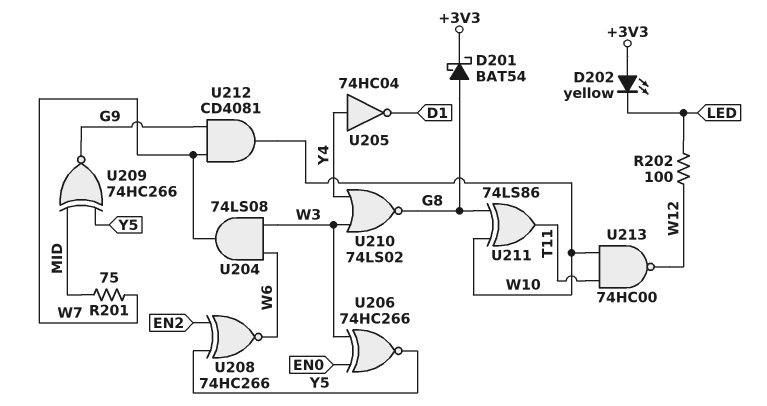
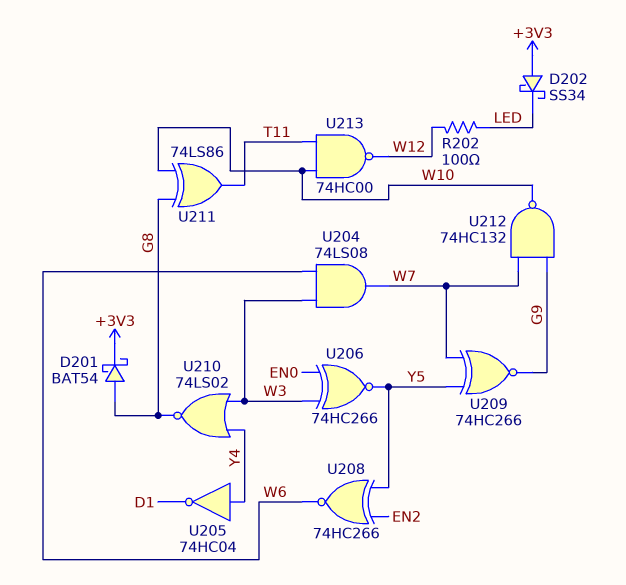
D202: LED yellow (A +3V3, K LED) -> schottky SS34 (A +3V3, K LED)
R201: 75 (MID, W7) -> none
U209: XNOR 74HC266 (in MID, in Y5, out G9) -> XNOR 74HC266 (in W7, in Y5, out G9)
U212: AND CD4081 (in G9, in W7, out W10) -> NAND 74HC132 (in G9, in W7, out W10)

